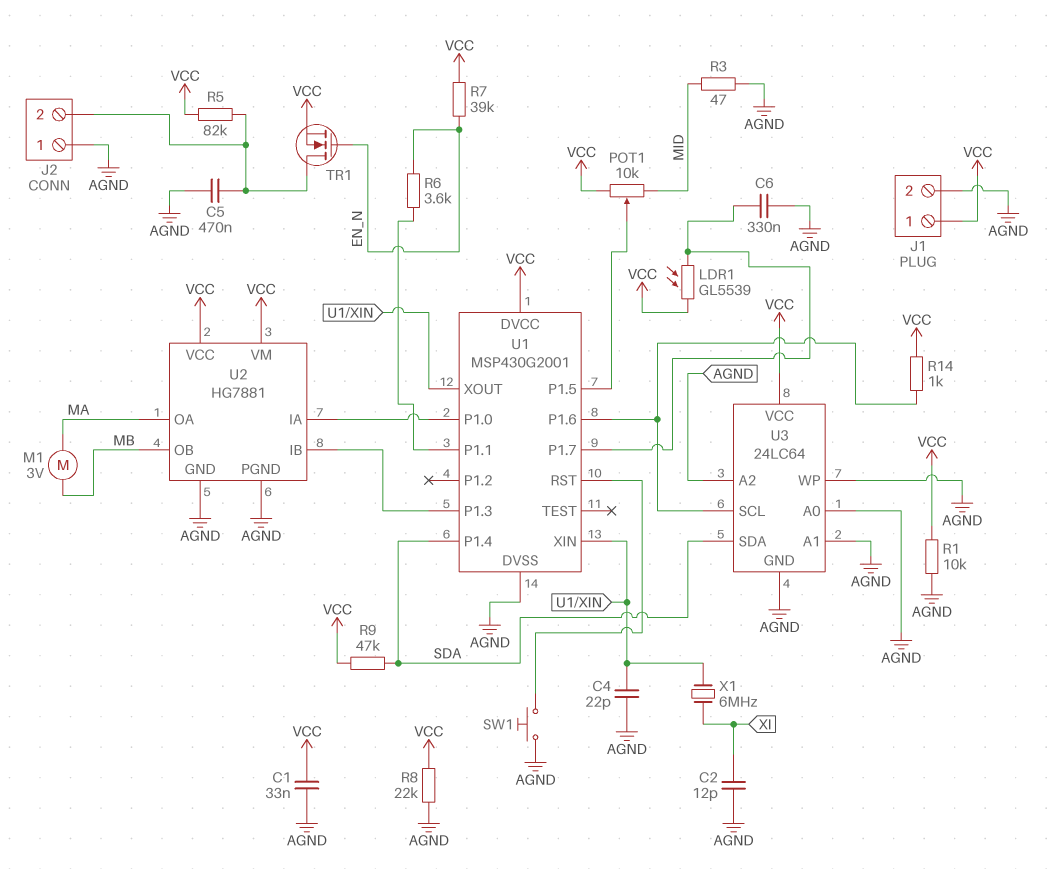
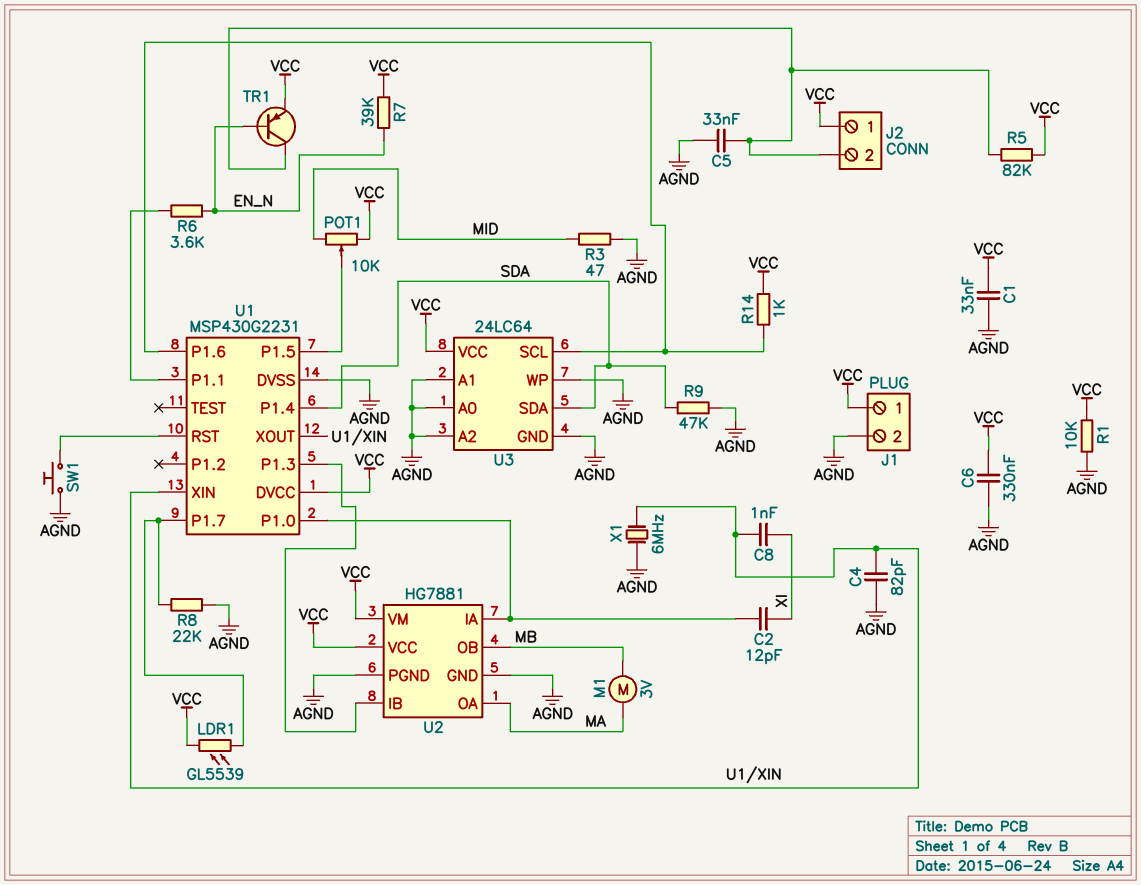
C2: 12pF (AGND, XI) -> 12pF (U1/P1.0, XI)
C4: 22pF (AGND, U1/XIN) -> 82pF (AGND, U1/XIN)
C5: 470nF (AGND, J2/2) -> 33nF (AGND, J2/2)
C6: 330nF (AGND, U1/P1.7) -> 330nF (AGND, VCC)
C8: none -> 1nF (U1/XIN, XI)
J2 pin 1: AGND -> VCC
R8: 22k (AGND, VCC) -> 22k (AGND, U1/P1.7)
R9: 47k (SDA, VCC) -> 47k (AGND, SDA)
TR1: NMOS (G EN_N, D J2/2, S VCC) -> PNP (B EN_N, C J2/2, E VCC)
U1: MSP430G2001 -> MSP430G2231
X1: 6MHz (U1/XIN, XI) -> 6MHz (AGND, U1/XIN)

